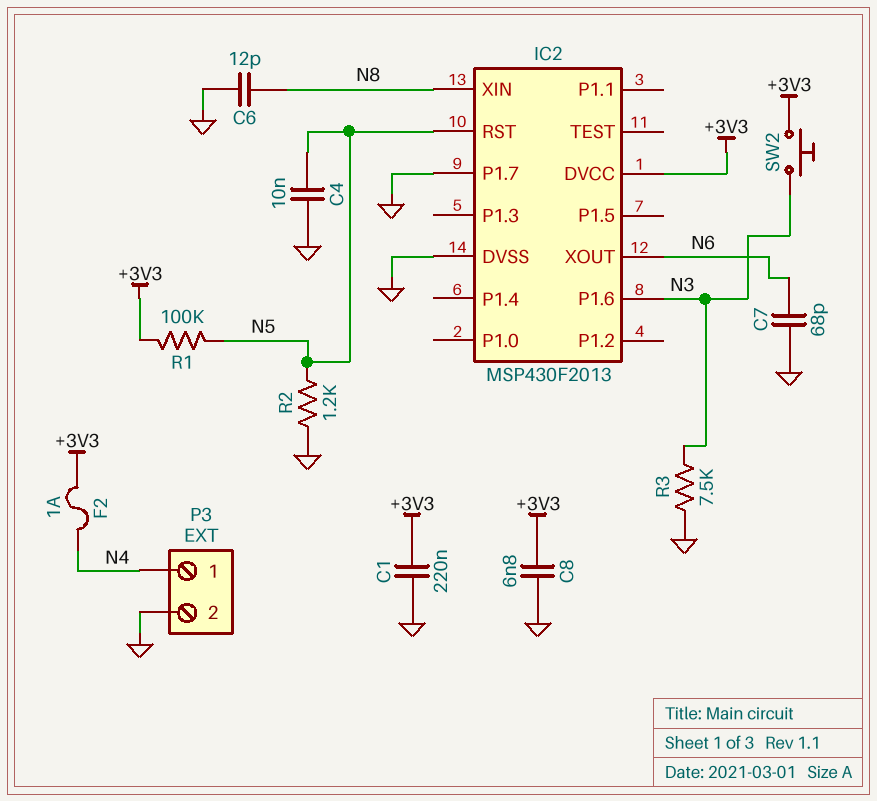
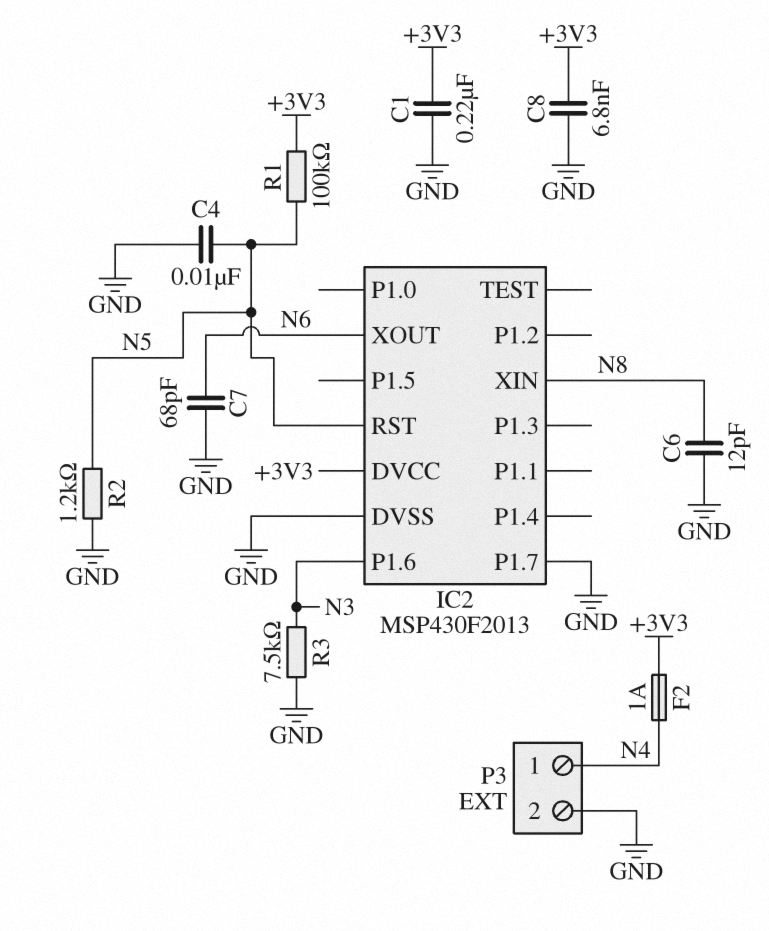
SW2: button (+3V3, N3) -> none

